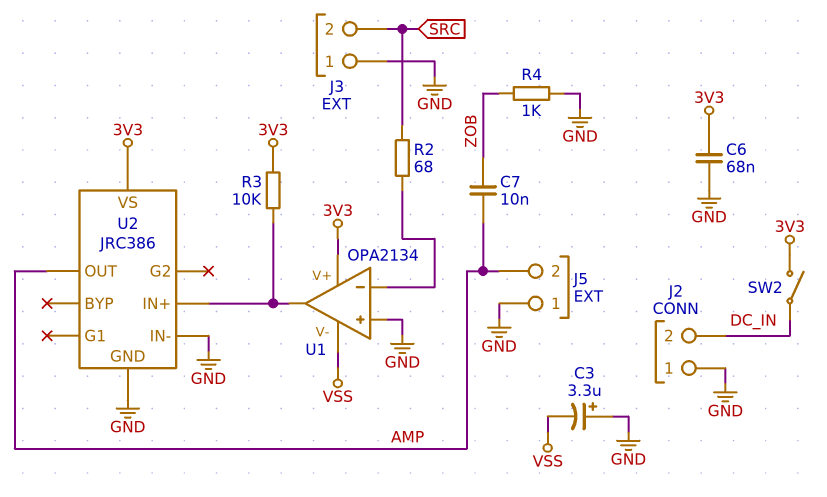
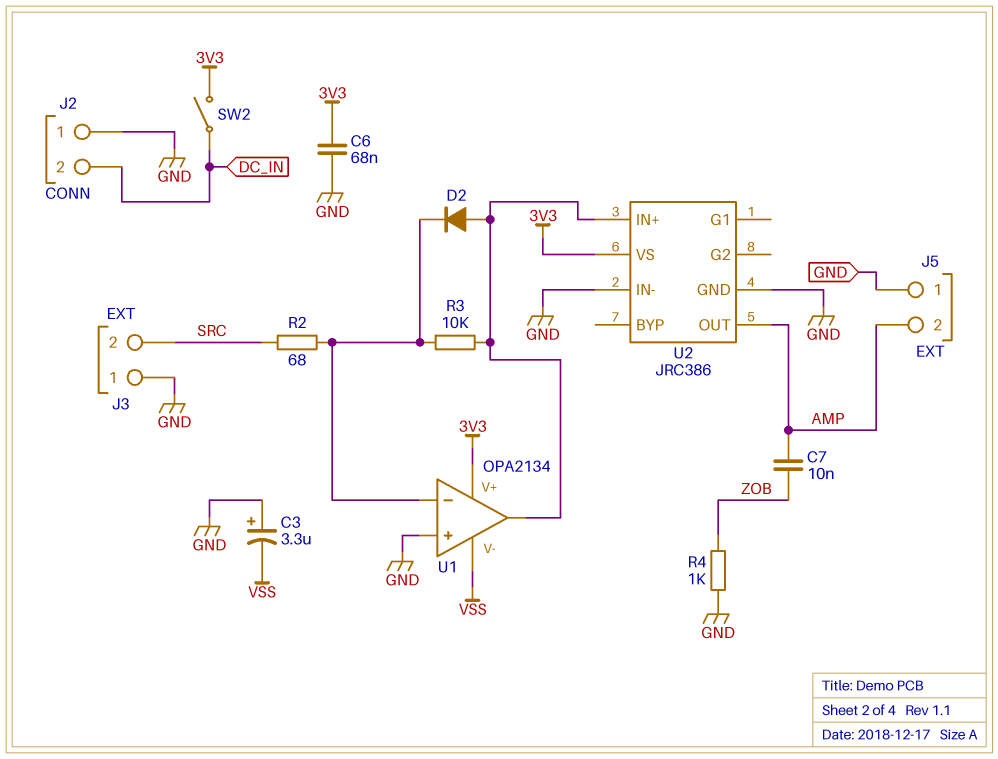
D2: none -> diode (A U1/out, K U1/in-)
R3: 10k (3V3, U1/out) -> 10k (U1/in-, U1/out)

